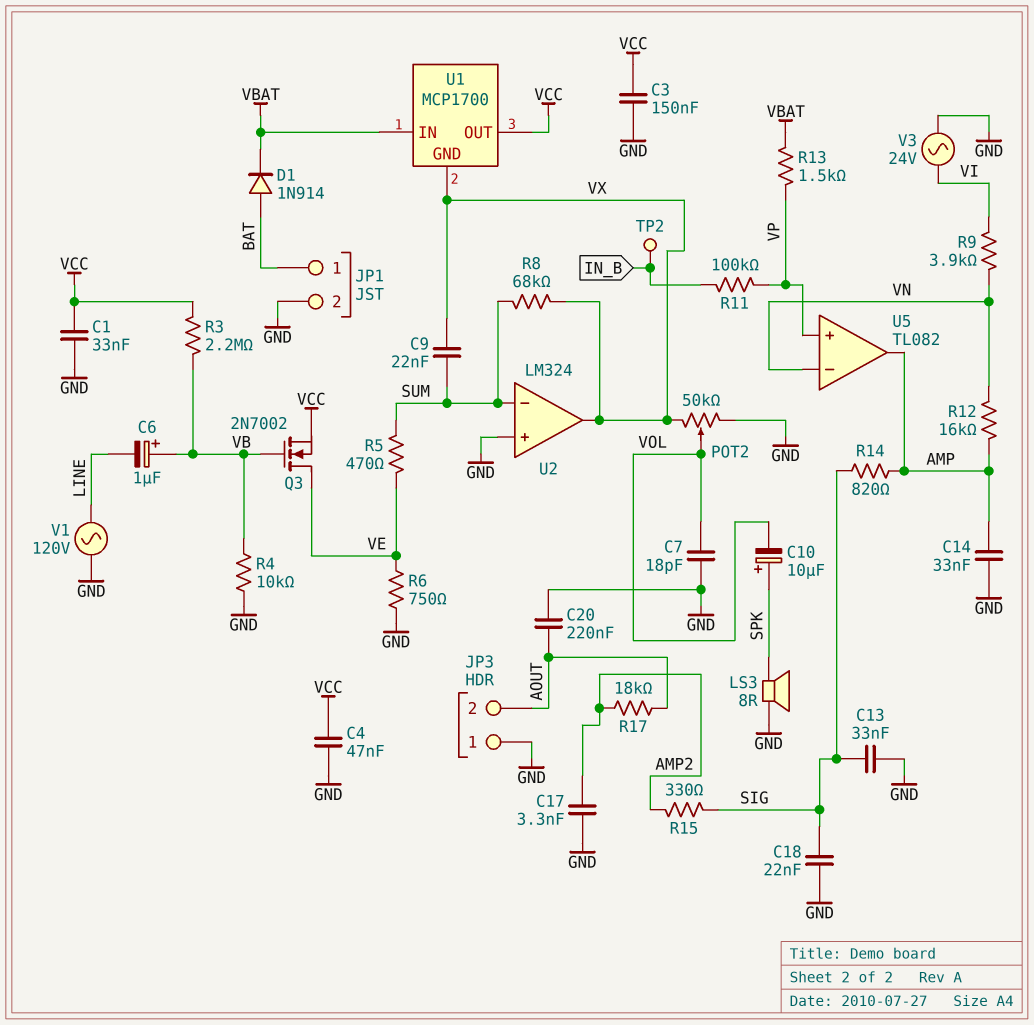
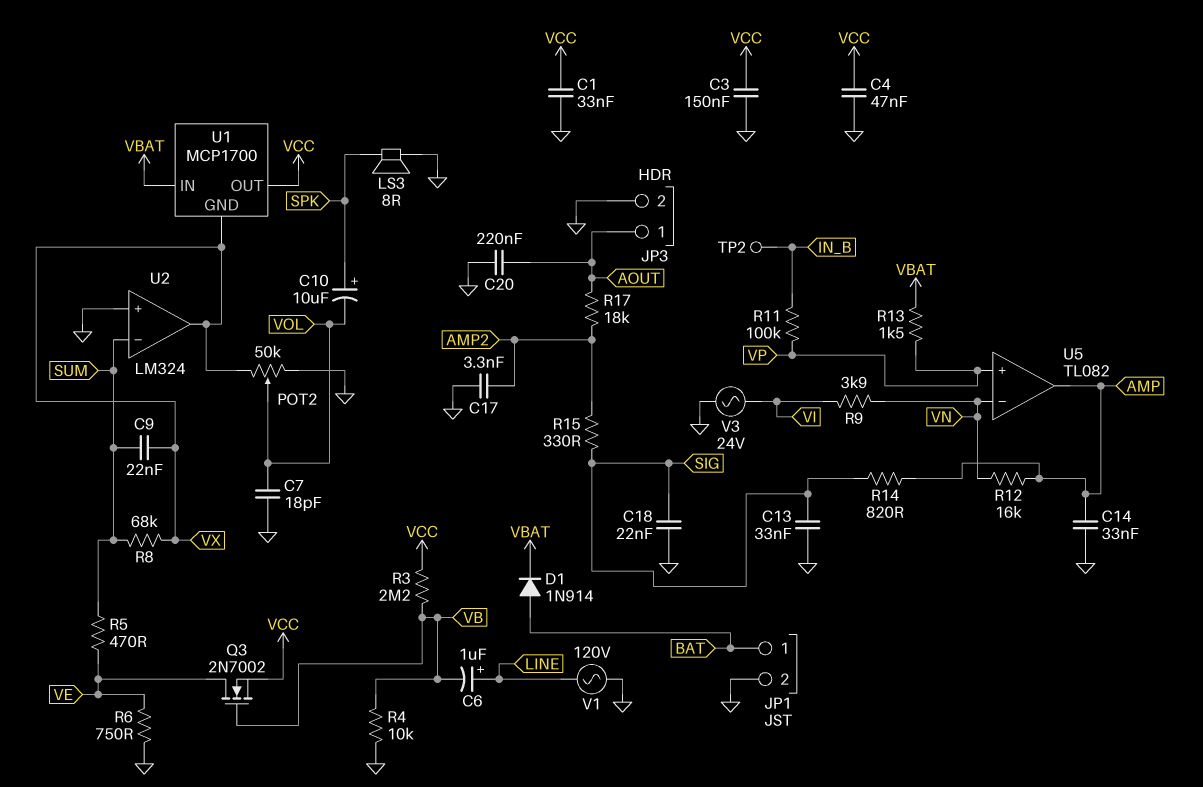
C6: 1uF (plus VB, minus LINE) -> 1uF (plus LINE, minus VB)
JP3 pin 1: GND -> AOUT
JP3 pin 2: AOUT -> GND

